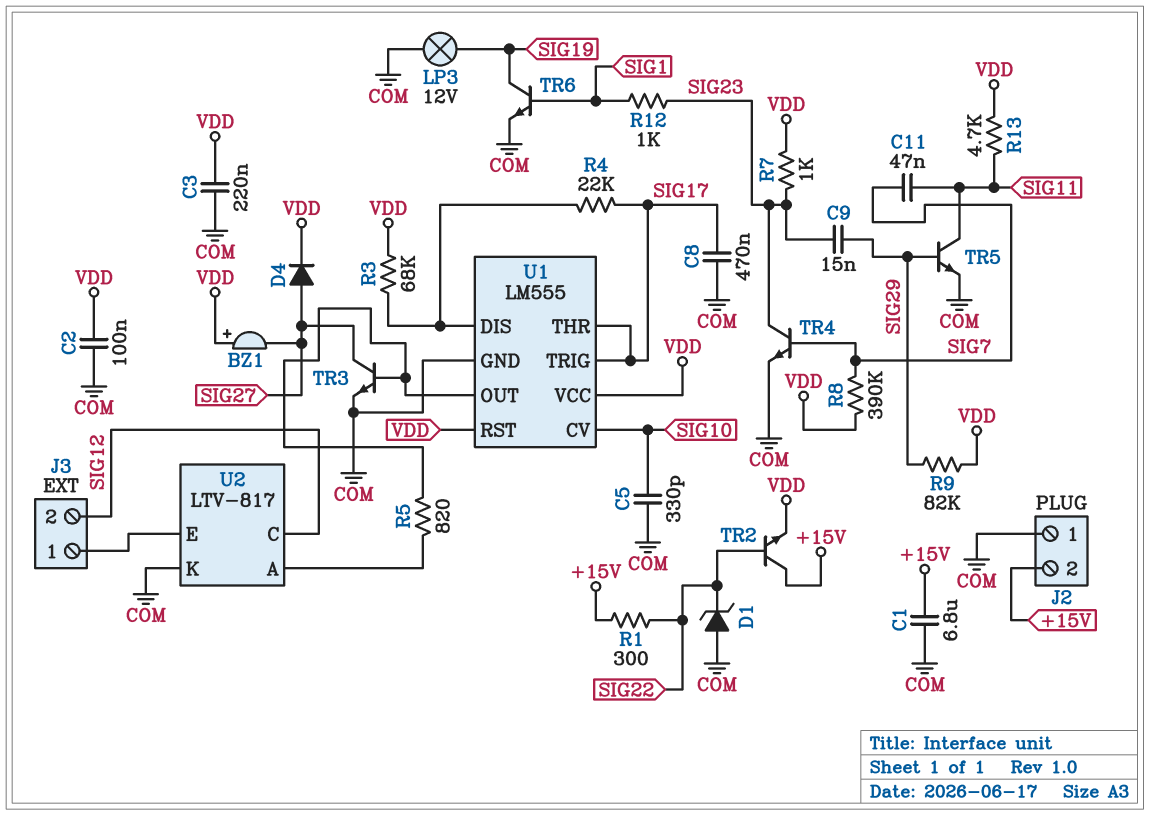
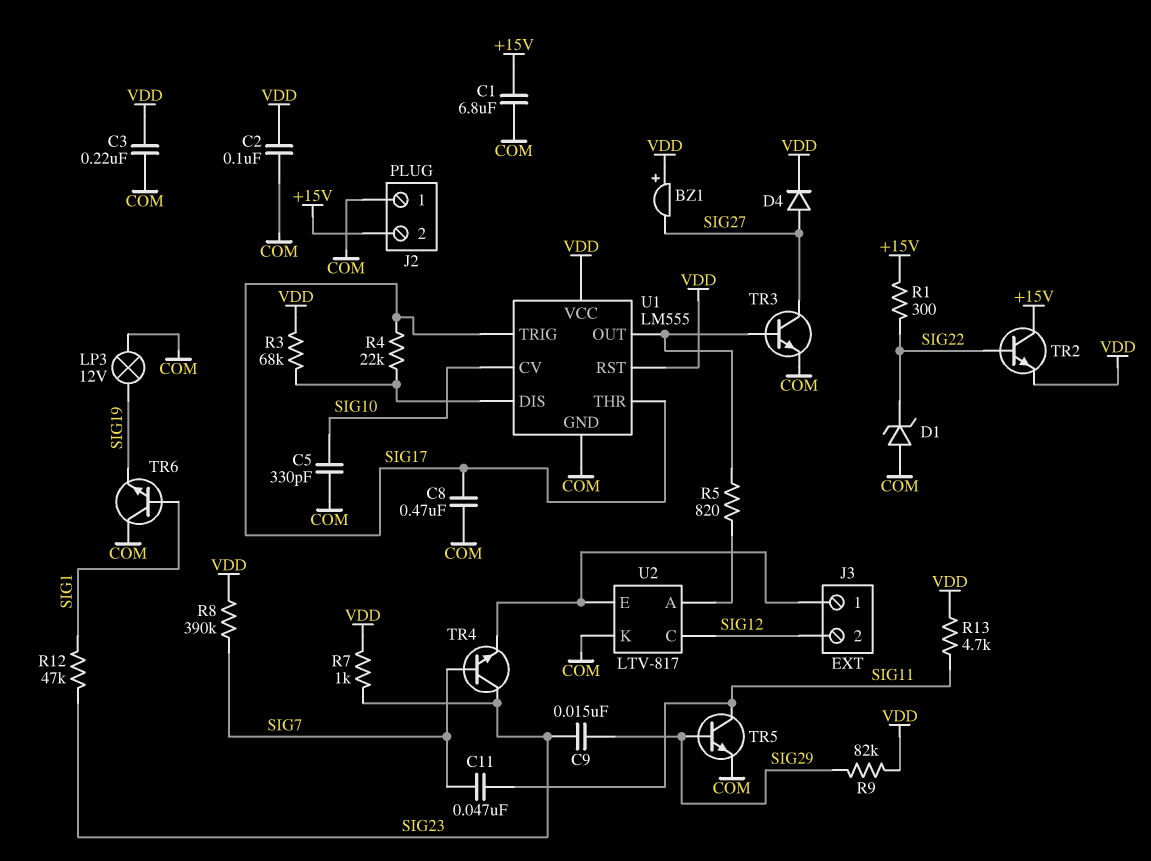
R12: 1k (SIG1, SIG23) -> 47k (SIG1, SIG23)
TR4: NPN (B SIG7, C SIG23, E COM) -> NPN (B SIG7, C SIG23, E J3/1)
TR6: NPN (B SIG1, C SIG19, E COM) -> NPN (B SIG1, C COM, E SIG19)

